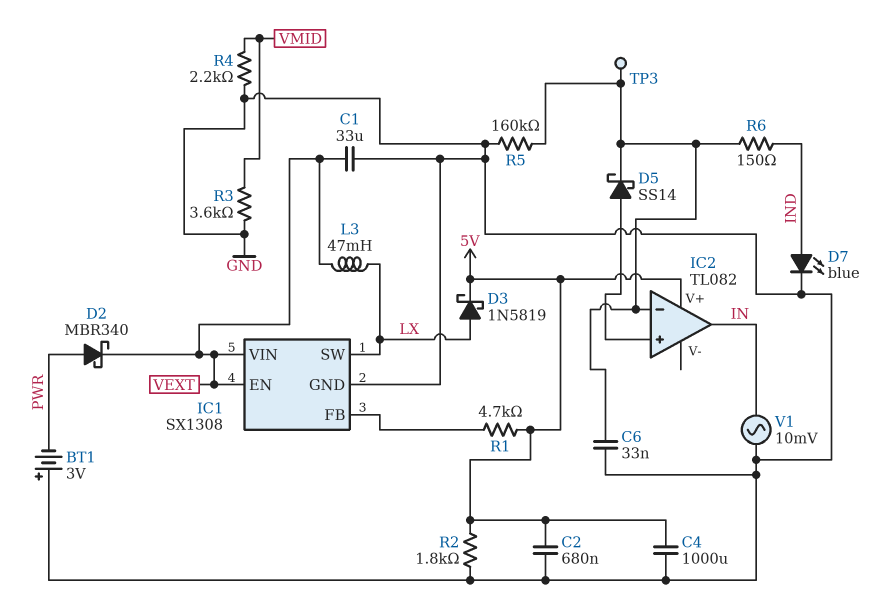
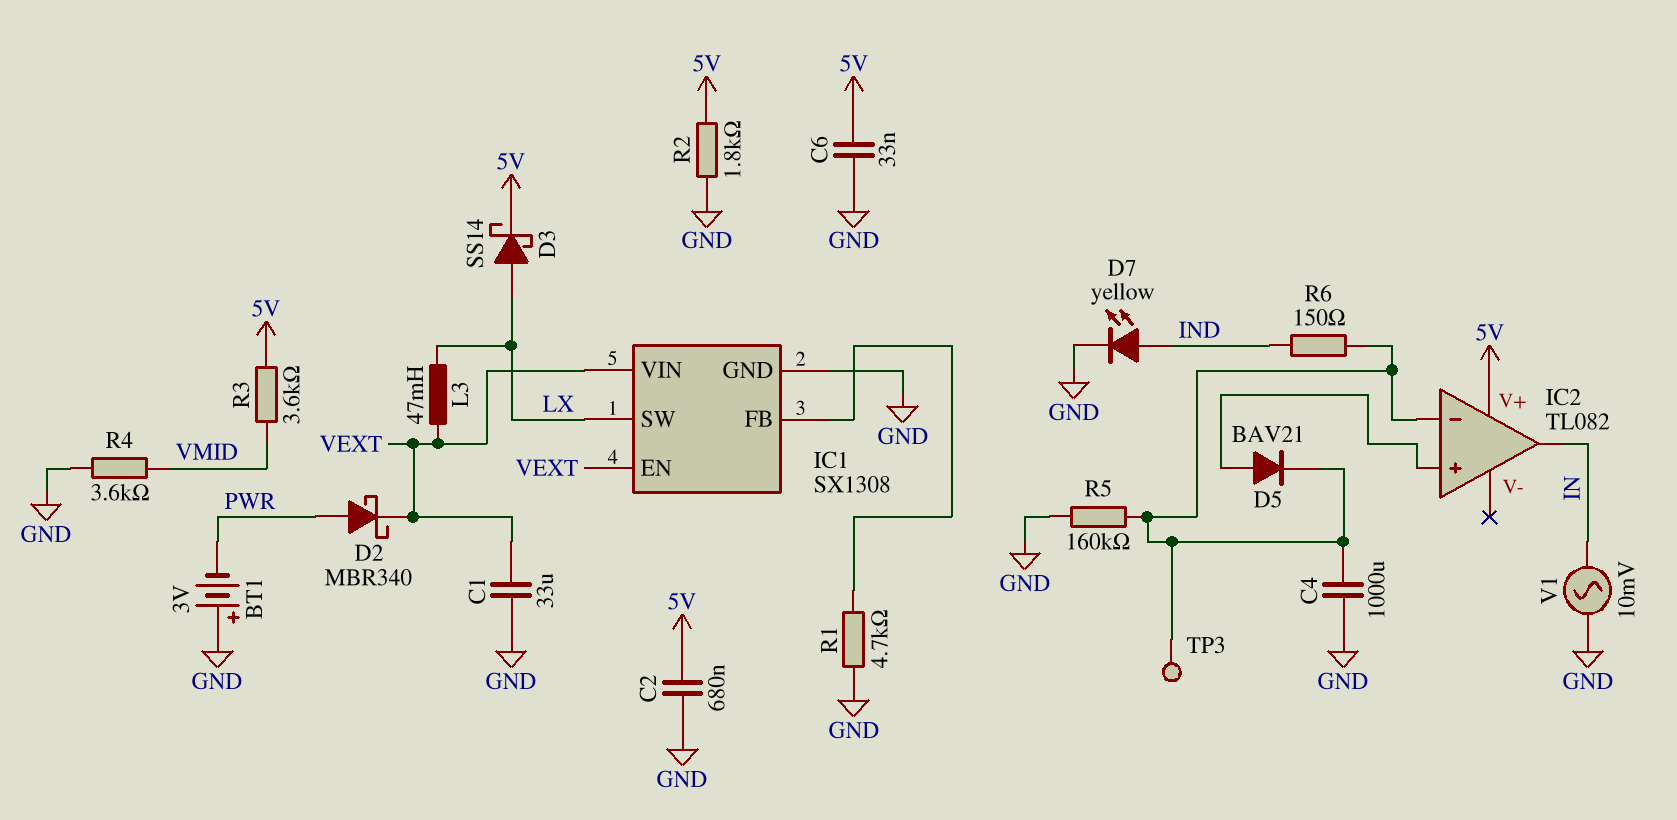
C4: 1000uF (5V, GND) -> 1000uF (GND, IC2/in-)
C6: 33nF (GND, IC2/in-) -> 33nF (5V, GND)
D3: schottky 1N5819 (A LX, K 5V) -> schottky SS14 (A LX, K 5V)
D5: schottky SS14 (A IC2/in+, K IC2/in-) -> diode BAV21 (A IC2/in+, K IC2/in-)
D7: LED blue (A IND, K GND) -> LED yellow (A IND, K GND)
R1: 4.7k (5V, IC1/FB) -> 4.7k (GND, IC1/FB)
R3: 3.6k (GND, VMID) -> 3.6k (5V, VMID)
R4: 2.2k (GND, VMID) -> 3.6k (GND, VMID)

